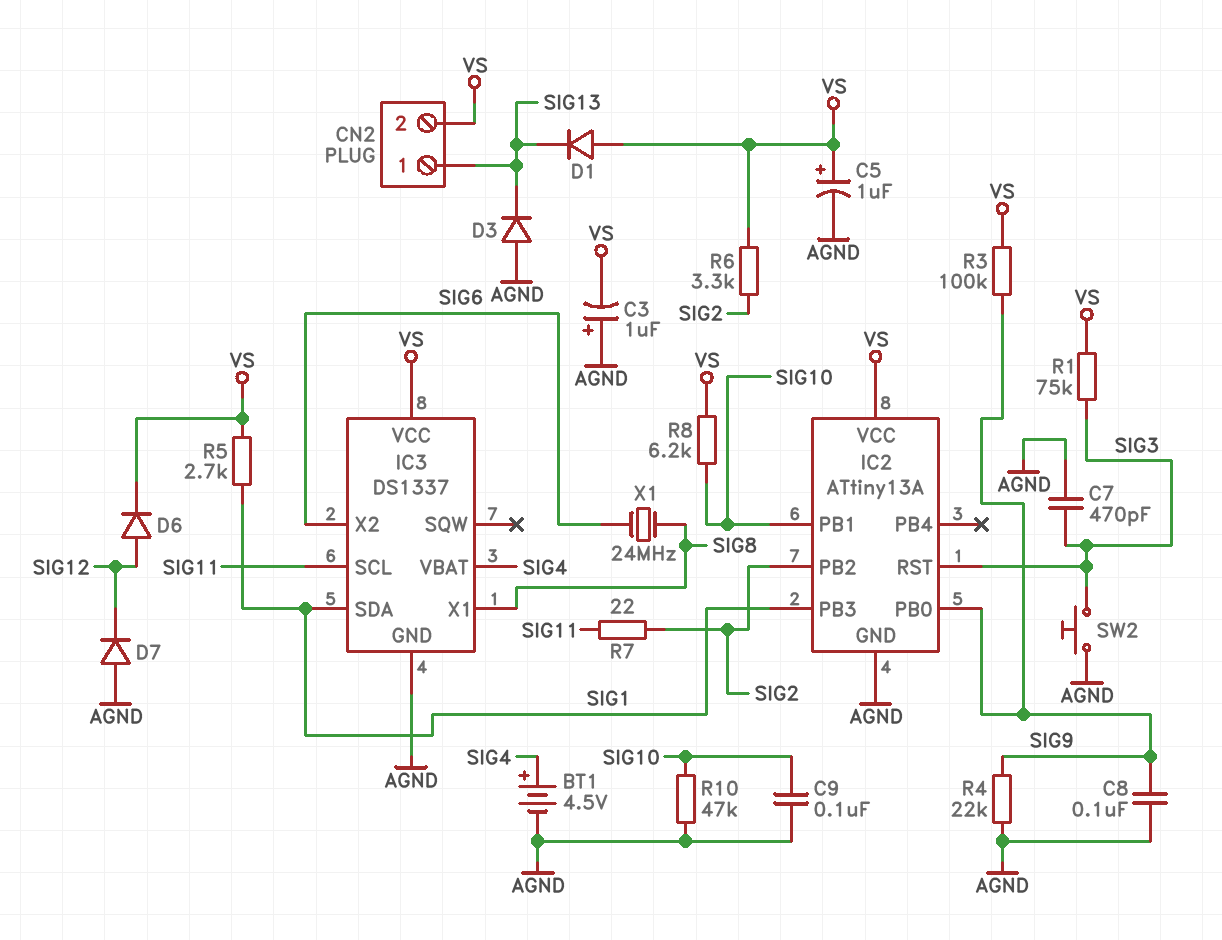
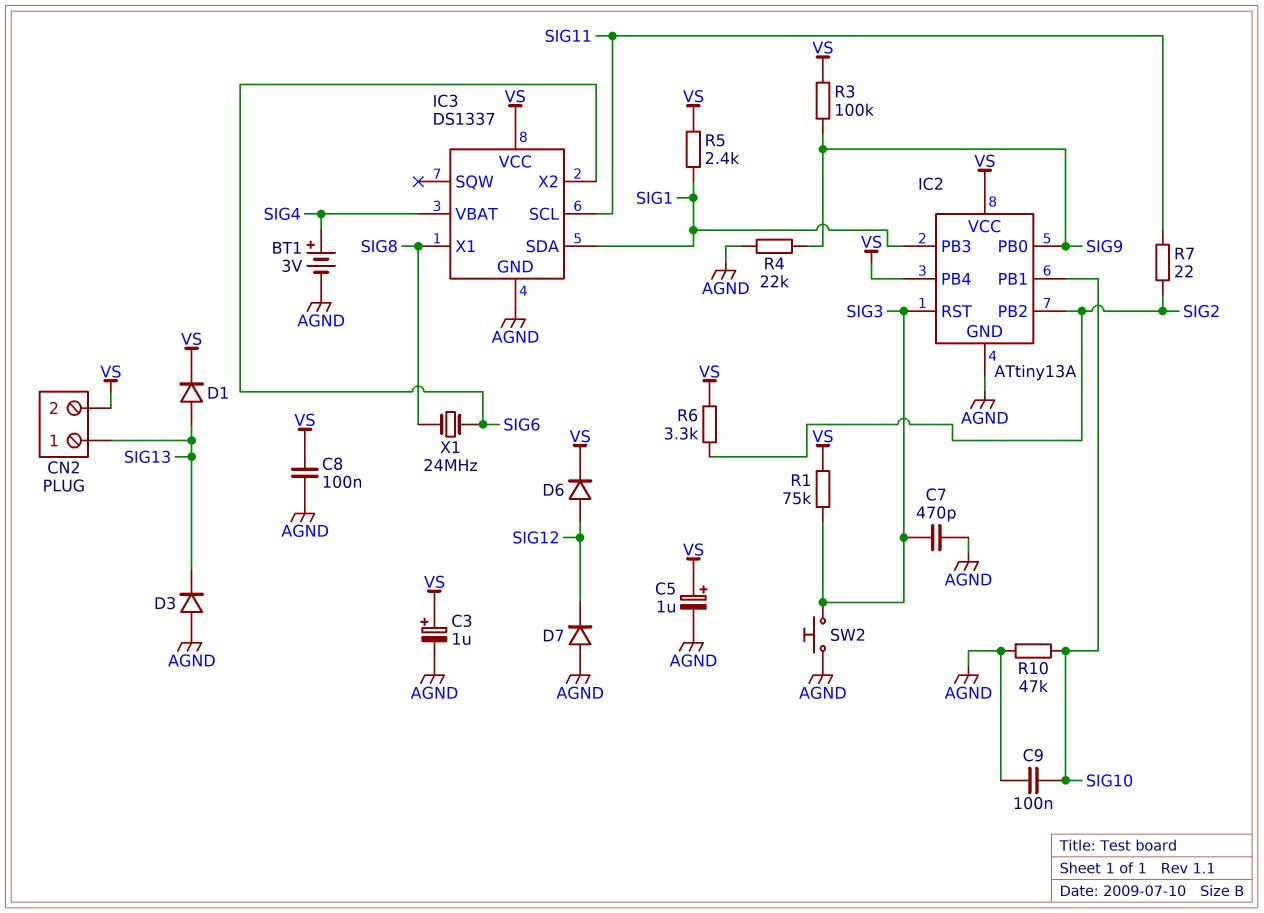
BT1: 4.5V (plus SIG4, minus AGND) -> 3V (plus SIG4, minus AGND)
C3: 1uF (plus AGND, minus VS) -> 1uF (plus VS, minus AGND)
C8: 100nF (AGND, SIG9) -> 100nF (AGND, VS)
D1: diode (A VS, K SIG13) -> diode (A SIG13, K VS)
IC2 pin PB4: none -> VS
R5: 2.7k (SIG1, VS) -> 2.4k (SIG1, VS)
R8: 6.2k (SIG10, VS) -> none

